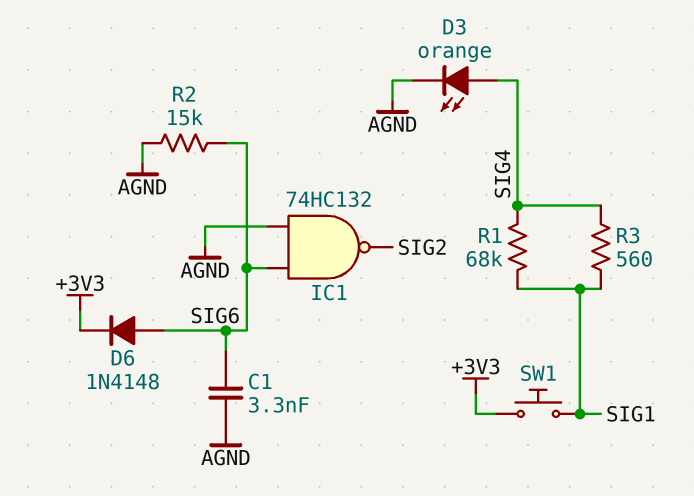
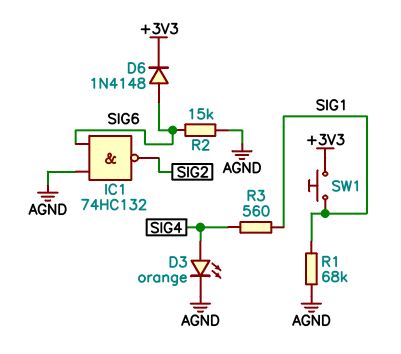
C1: 3.3nF (AGND, SIG6) -> none
R1: 68k (SIG1, SIG4) -> 68k (AGND, SIG1)

